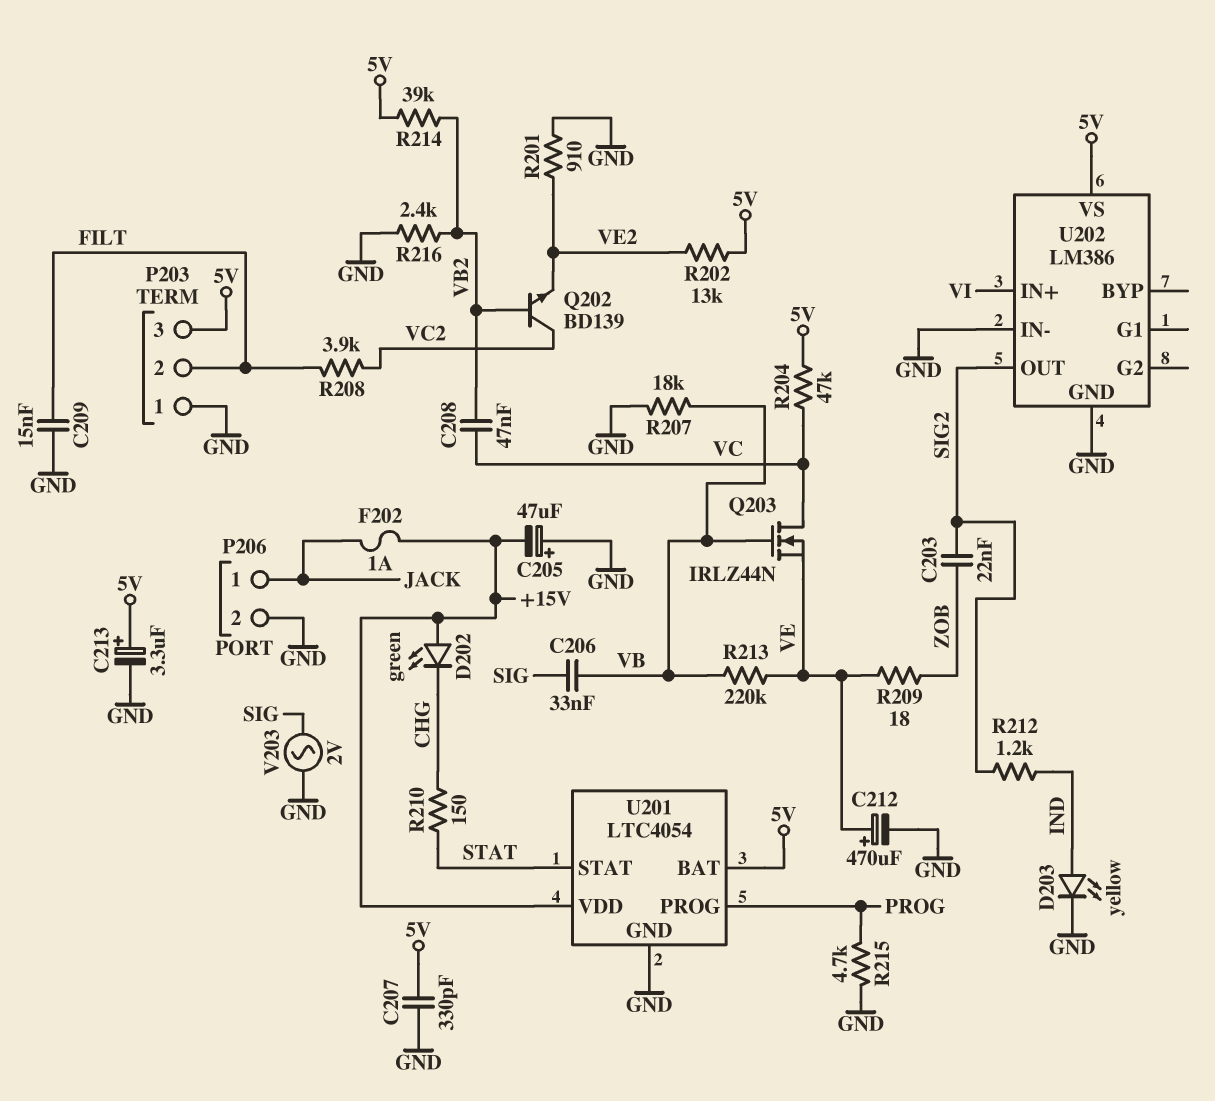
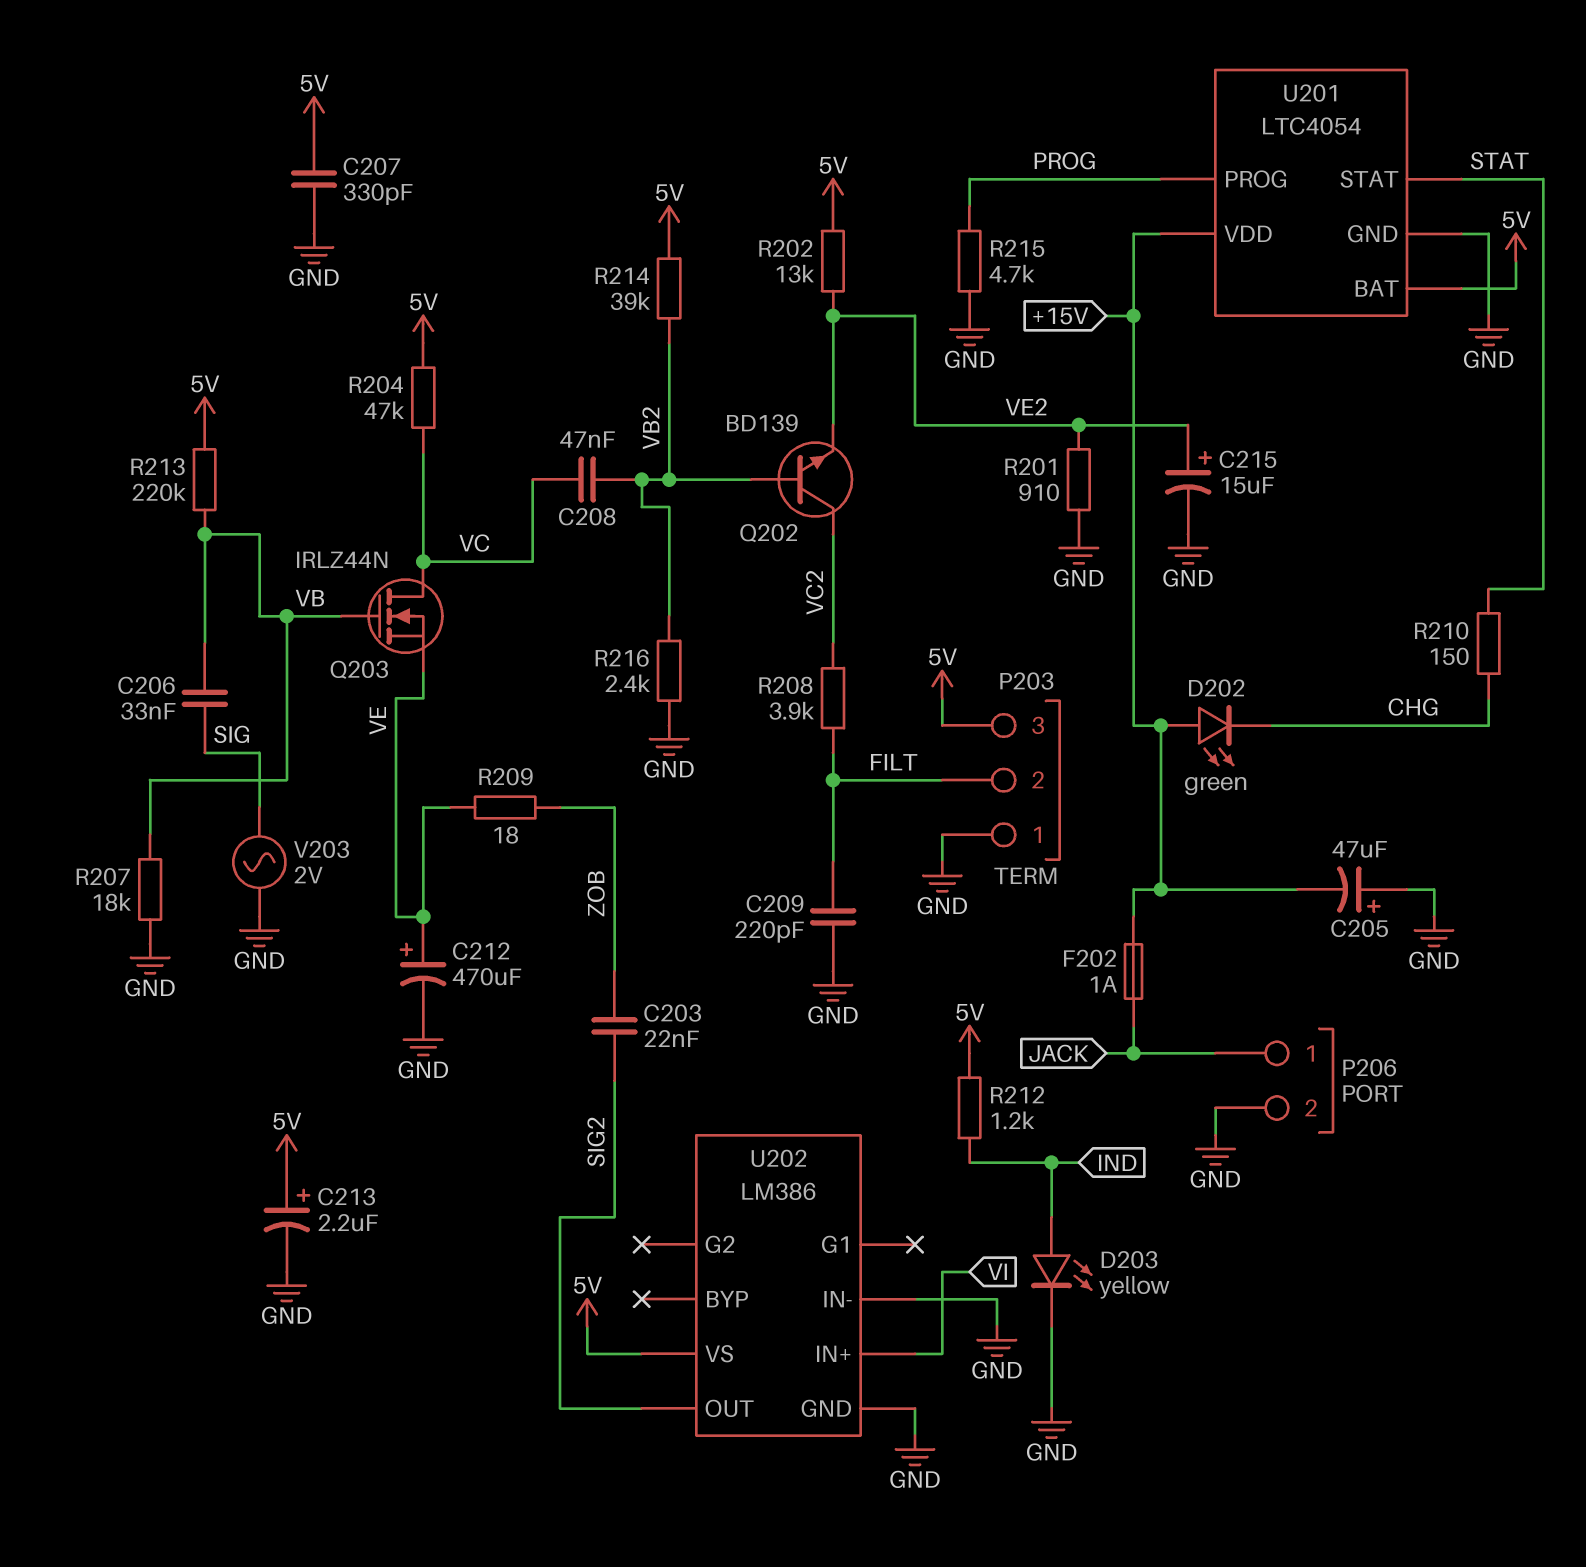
C209: 15nF (FILT, GND) -> 220pF (FILT, GND)
C213: 3.3uF (plus 5V, minus GND) -> 2.2uF (plus 5V, minus GND)
C215: none -> 15uF (plus VE2, minus GND)
R212: 1.2k (IND, SIG2) -> 1.2k (5V, IND)
R213: 220k (VB, VE) -> 220k (5V, VB)

